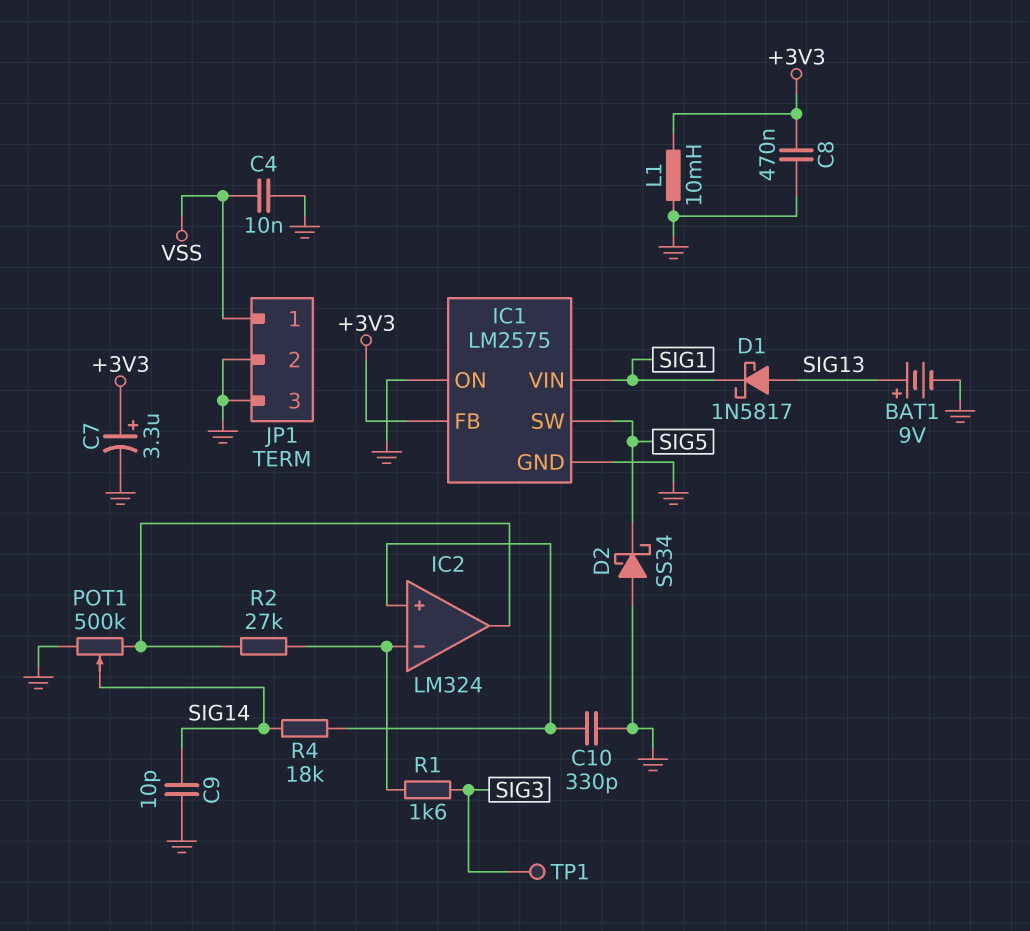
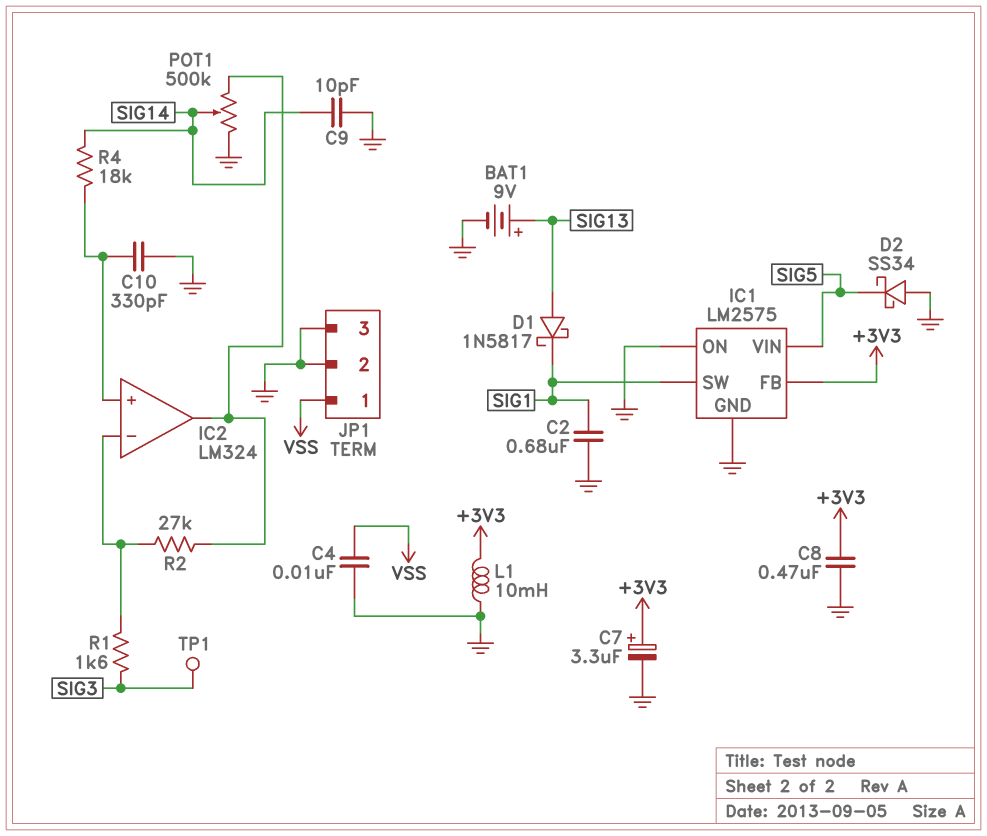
C2: none -> 680nF (GND, SIG1)
IC1 pin SW: SIG5 -> SIG1
IC1 pin VIN: SIG1 -> SIG5

